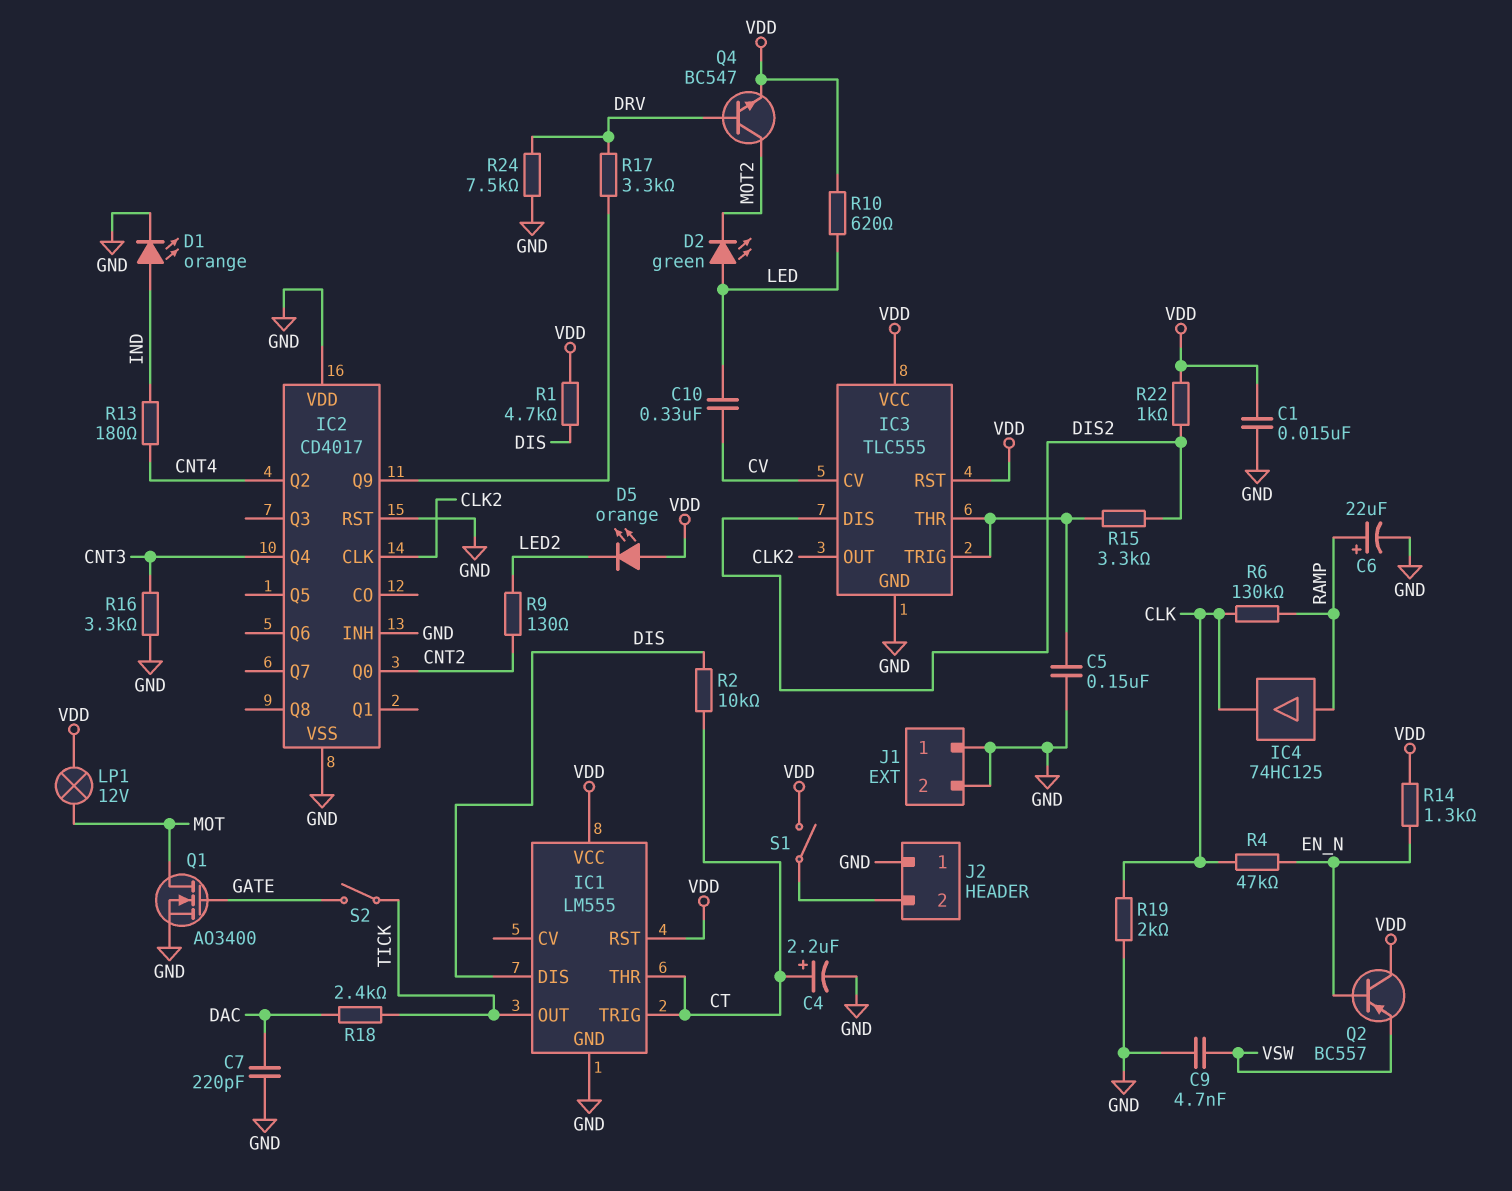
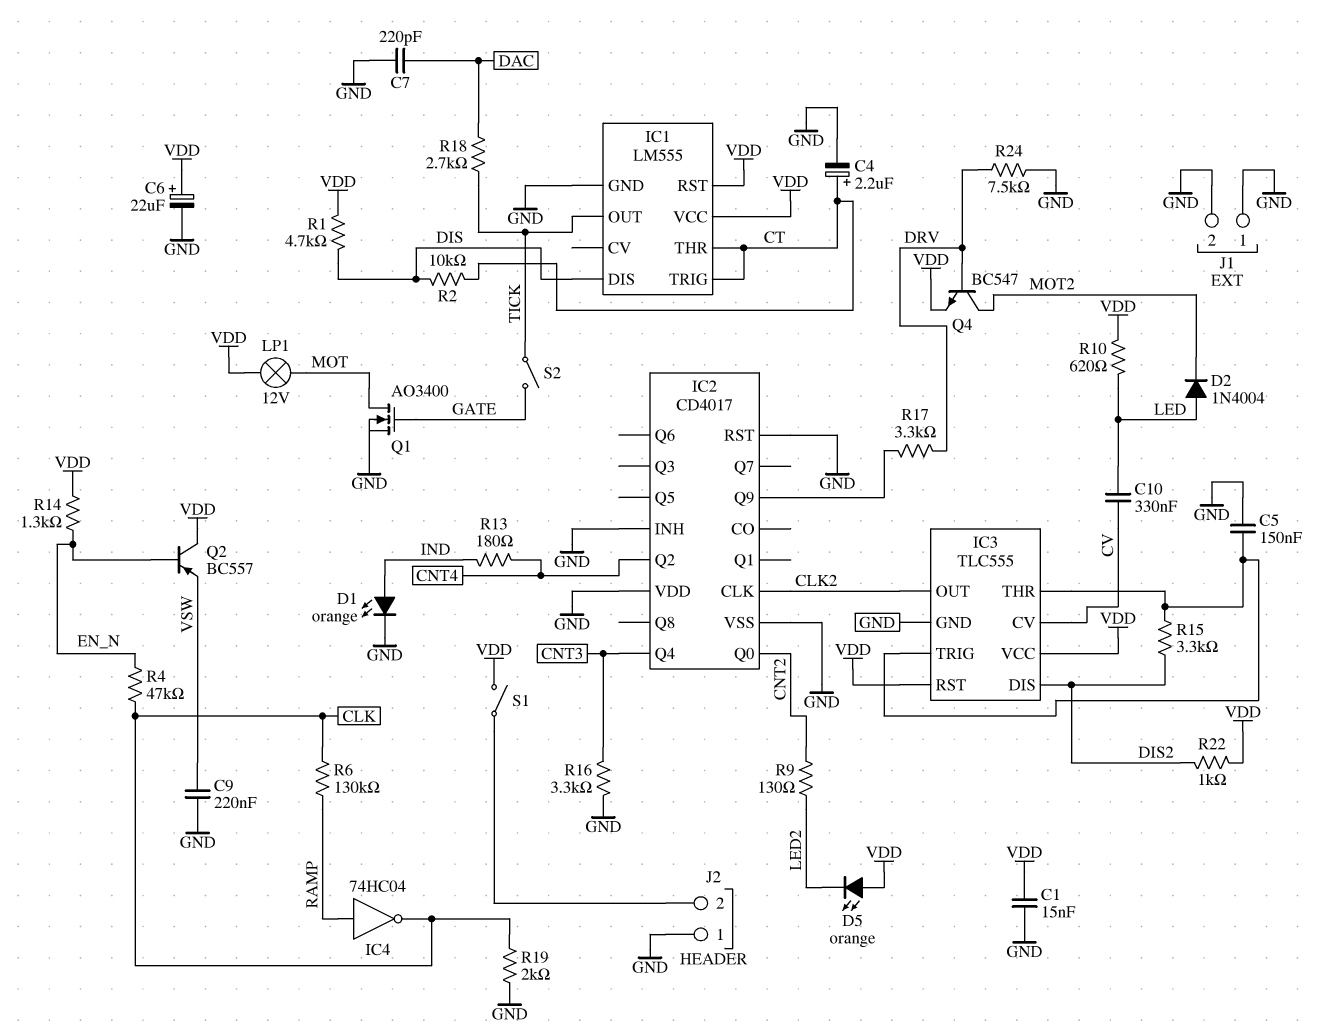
C6: 22uF (plus RAMP, minus GND) -> 22uF (plus VDD, minus GND)
C9: 4.7nF (GND, VSW) -> 220nF (GND, VSW)
D2: LED green (A LED, K MOT2) -> diode 1N4004 (A LED, K MOT2)
IC4: buffer 74HC125 (in RAMP, out CLK) -> NOT 74HC04 (in RAMP, out CLK)
R18: 2.4k (DAC, TICK) -> 2.7k (DAC, TICK)

